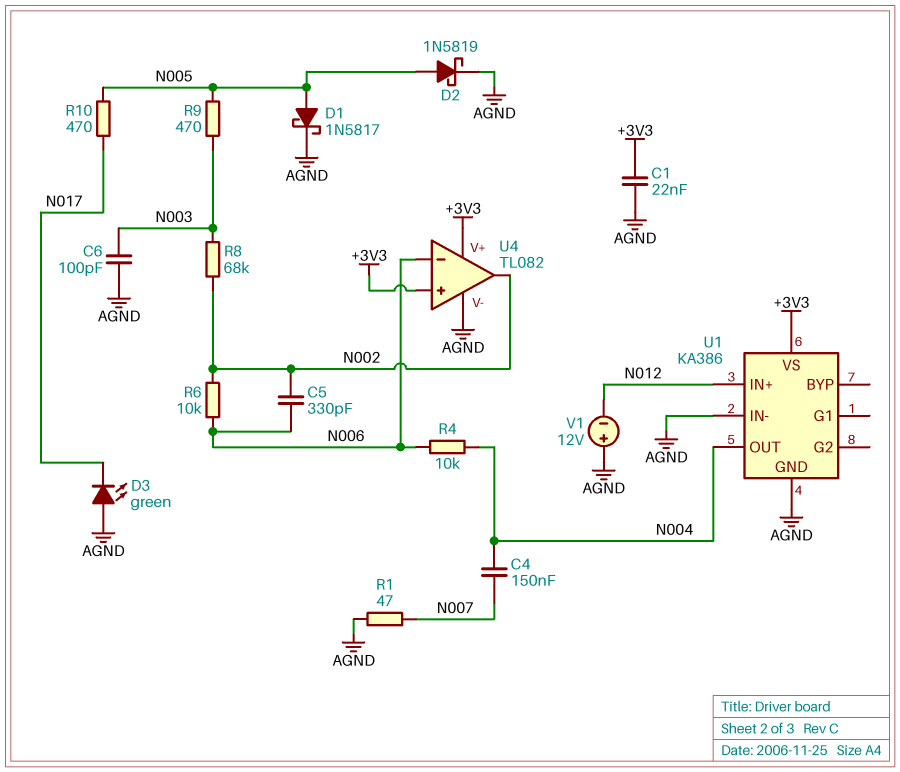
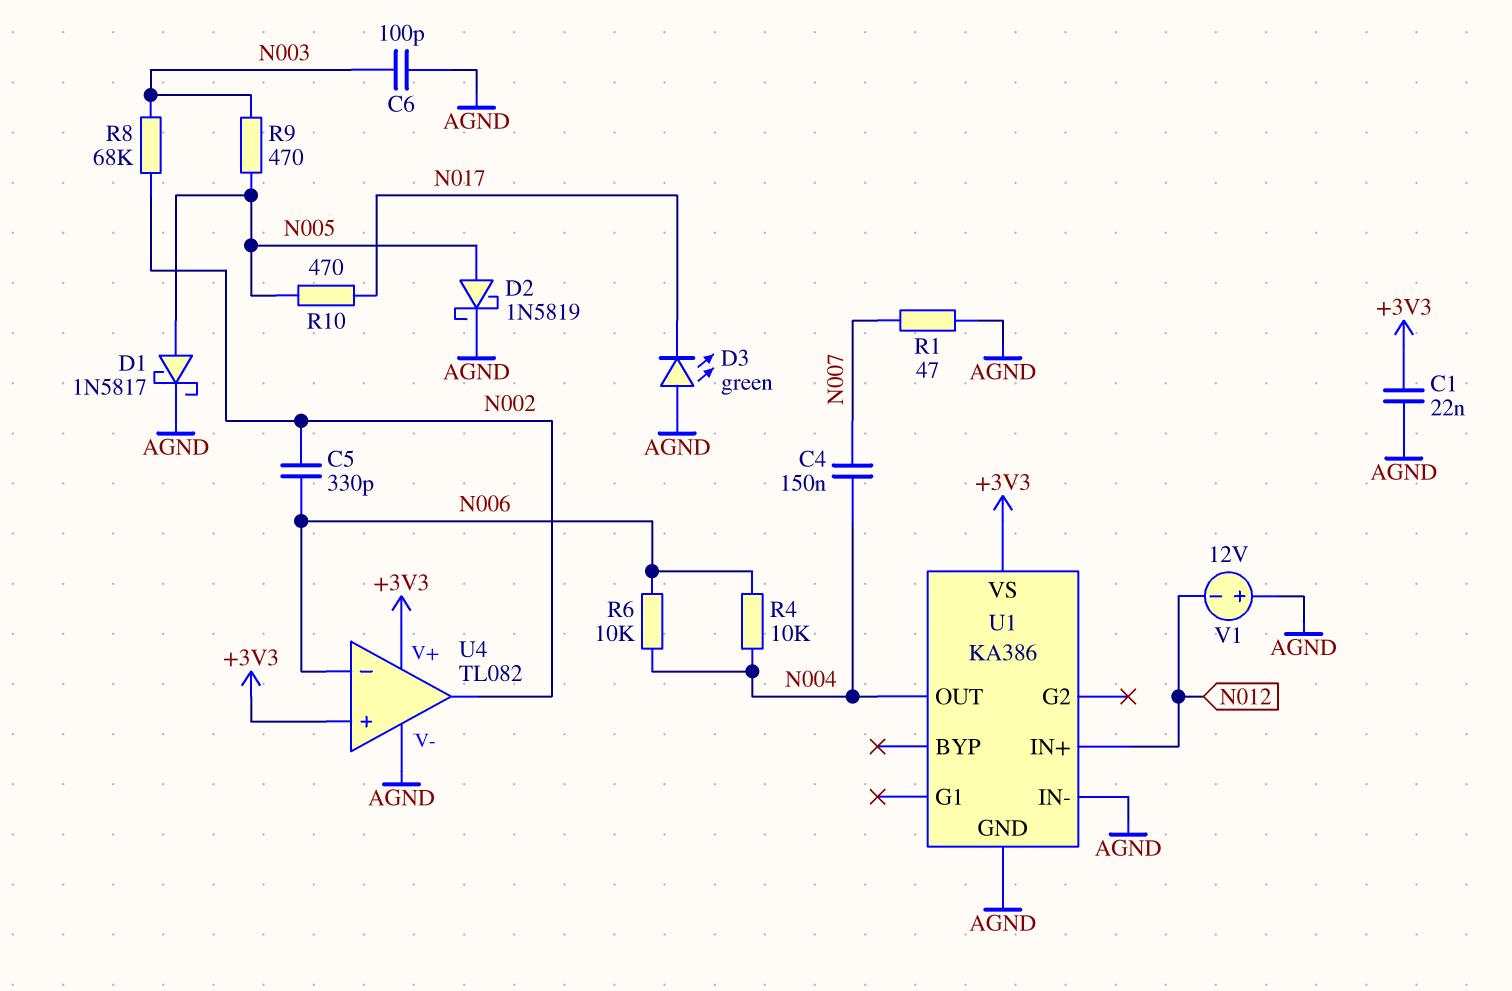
R6: 10k (N002, N006) -> 10k (N004, N006)

